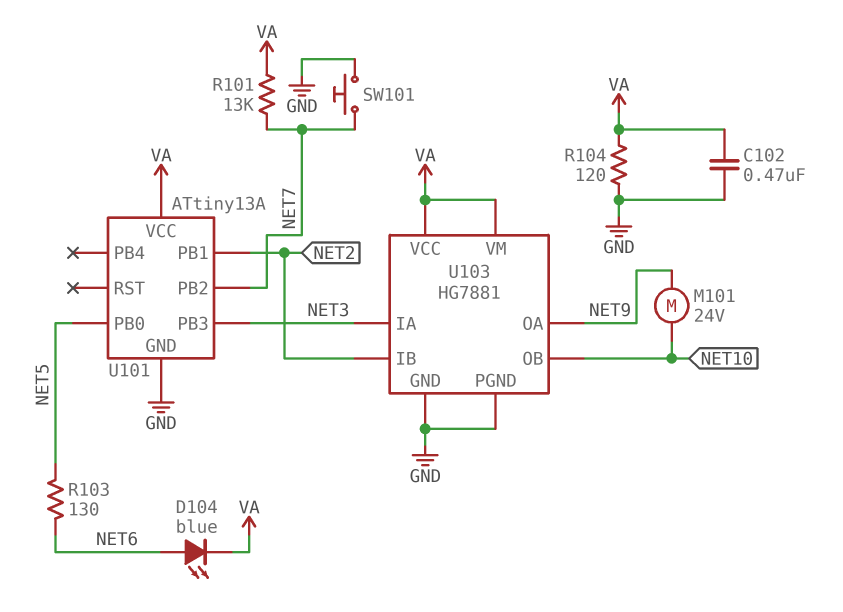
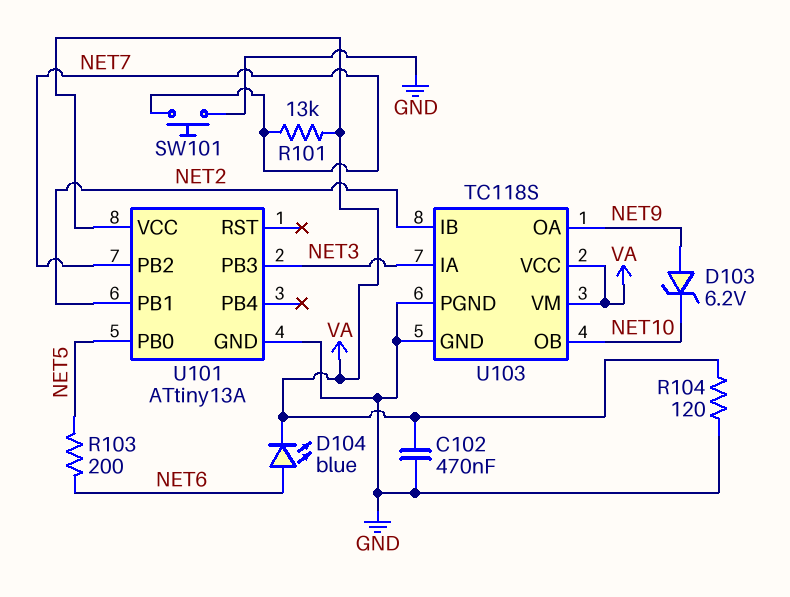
D103: none -> zener 6.2V (A NET9, K NET10)
M101: motor 24V (NET9, NET10) -> none
R103: 130 (NET5, NET6) -> 200 (NET5, NET6)
U103: HG7881 -> TC118S

